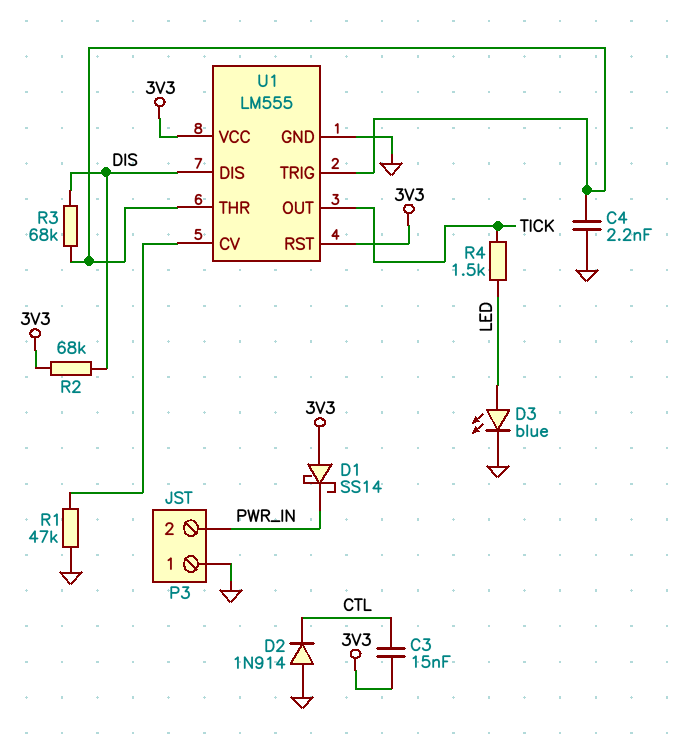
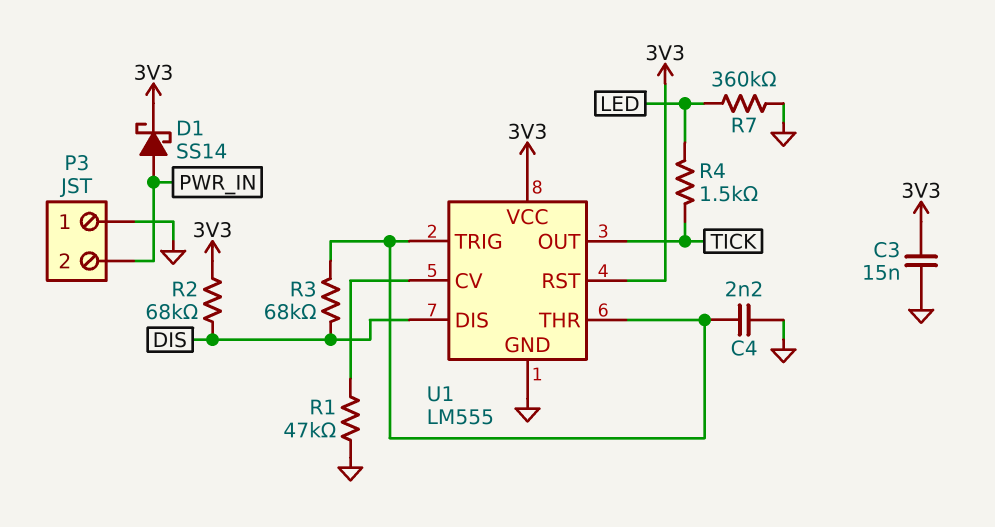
C3: 15nF (3V3, CTL) -> 15nF (3V3, GND)
D1: schottky SS14 (A 3V3, K PWR_IN) -> schottky SS14 (A PWR_IN, K 3V3)
D2: diode 1N914 (A GND, K CTL) -> none
D3: LED blue (A LED, K GND) -> none
R7: none -> 360k (GND, LED)

